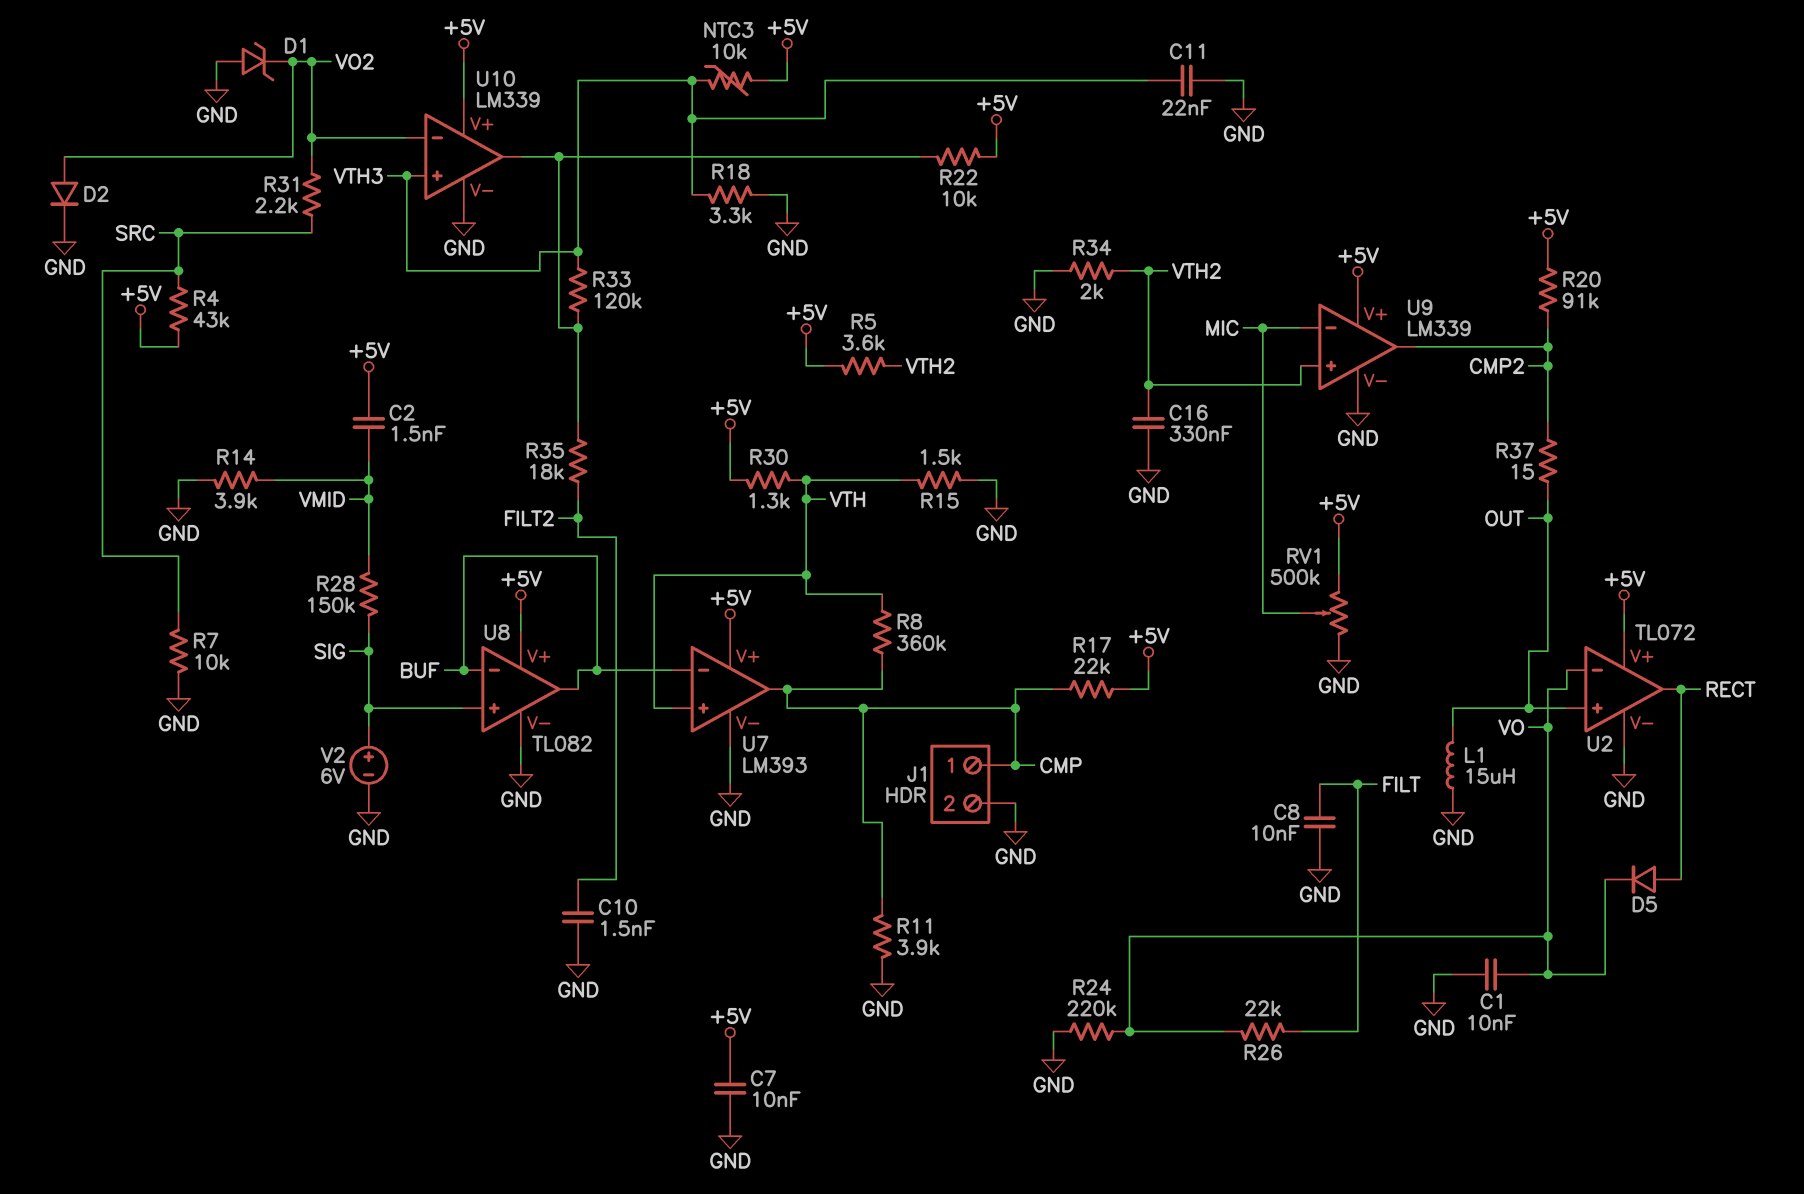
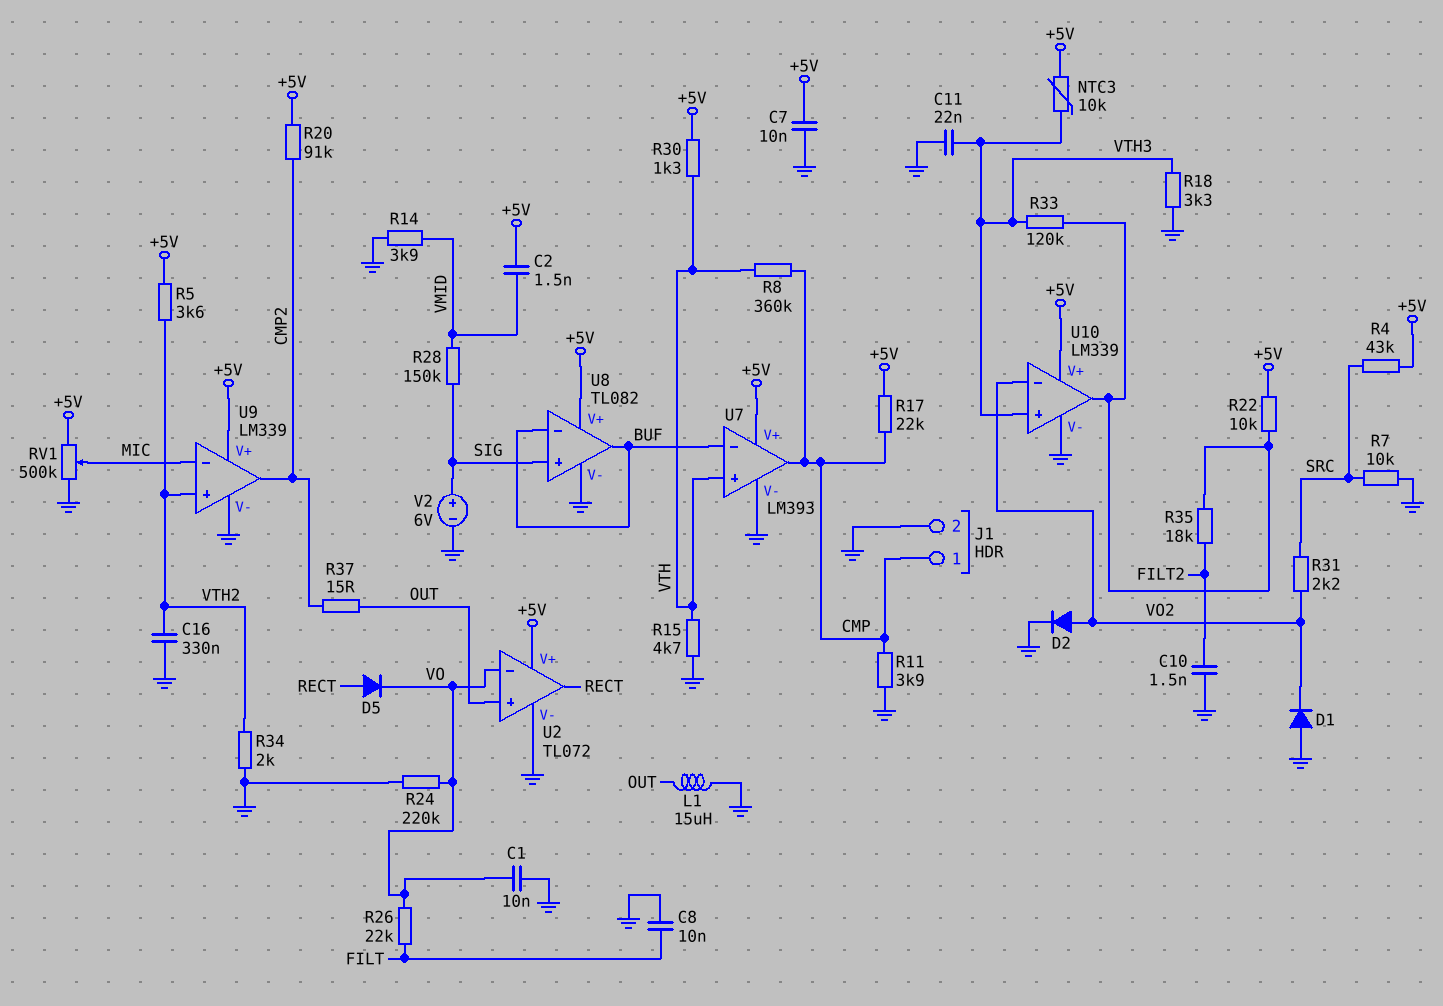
D1: zener (A GND, K VO2) -> diode (A GND, K VO2)
R15: 1.5k (GND, VTH) -> 4.7k (GND, VTH)

